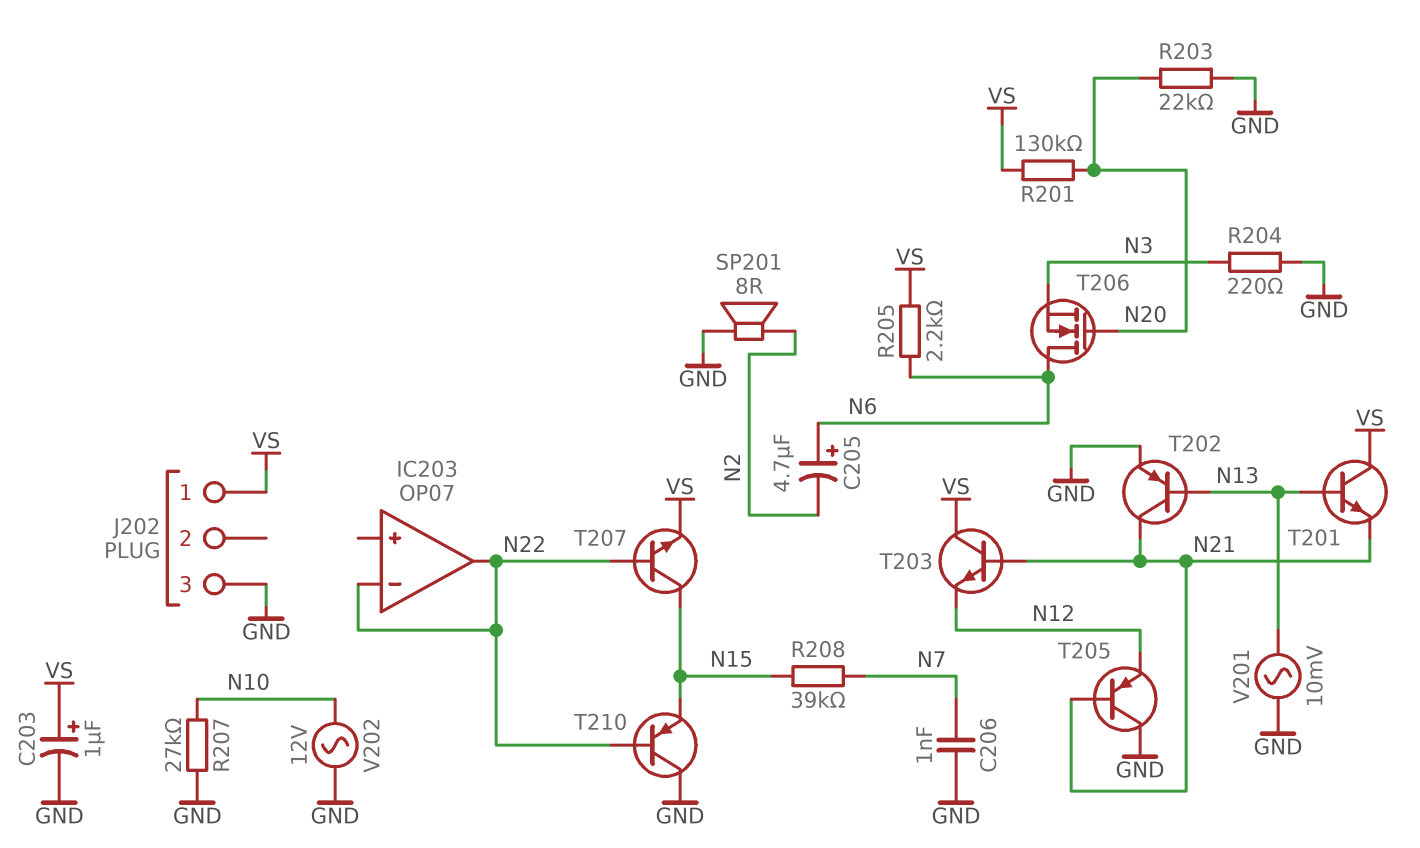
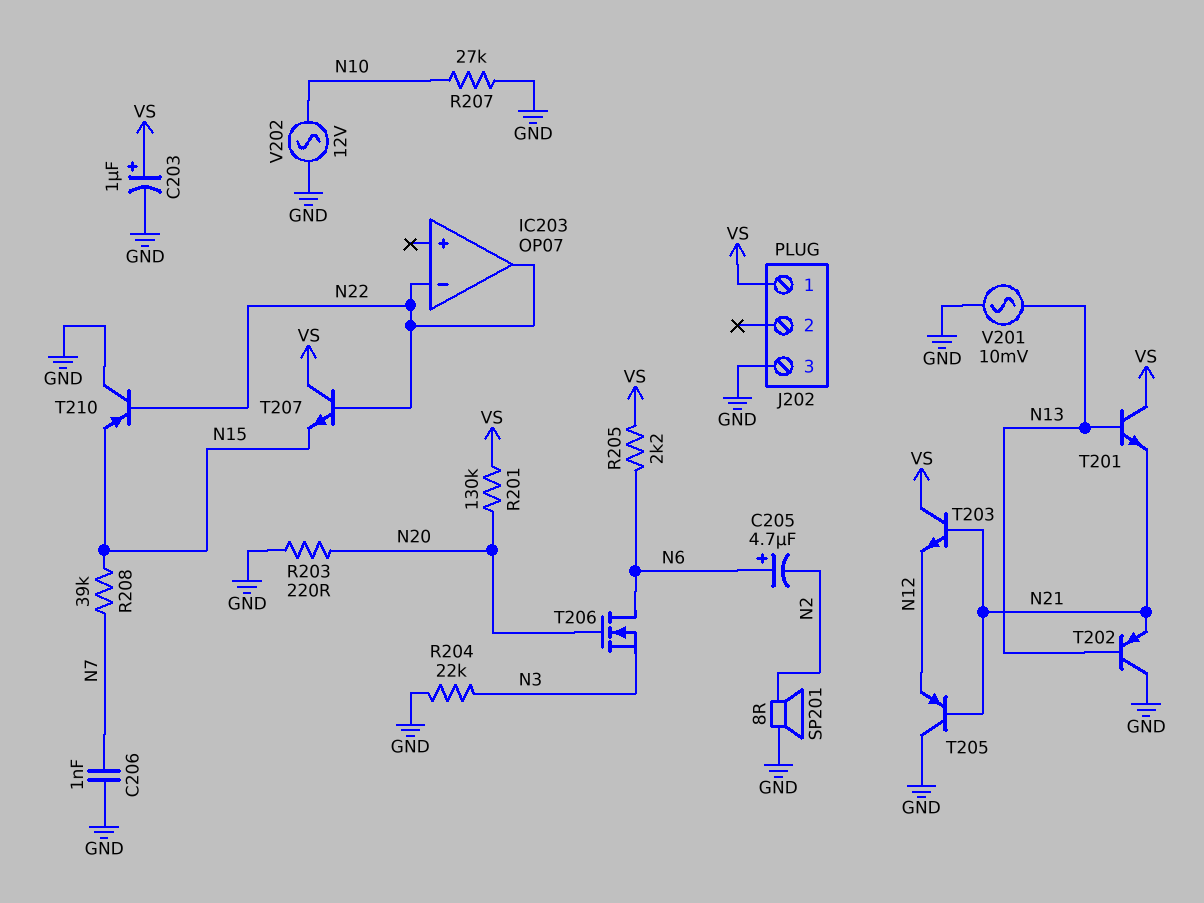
R203: 22k (GND, N20) -> 220 (GND, N20)
R204: 220 (GND, N3) -> 22k (GND, N3)
T202: PNP (B N13, C N21, E GND) -> PNP (B N13, C GND, E N21)
T207: NPN (B N22, C N15, E VS) -> NPN (B N22, C VS, E N15)

